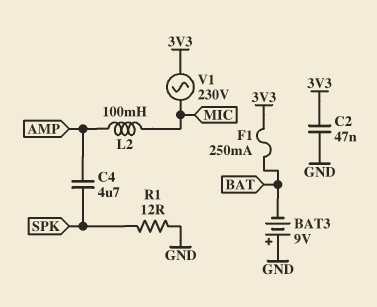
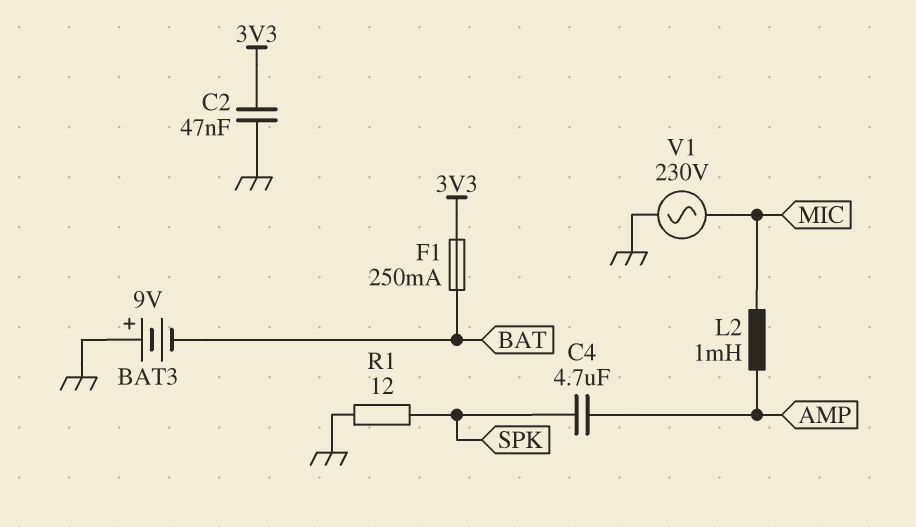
L2: 100mH (AMP, MIC) -> 1mH (AMP, MIC)
V1: AC 230V (3V3, MIC) -> AC 230V (GND, MIC)

